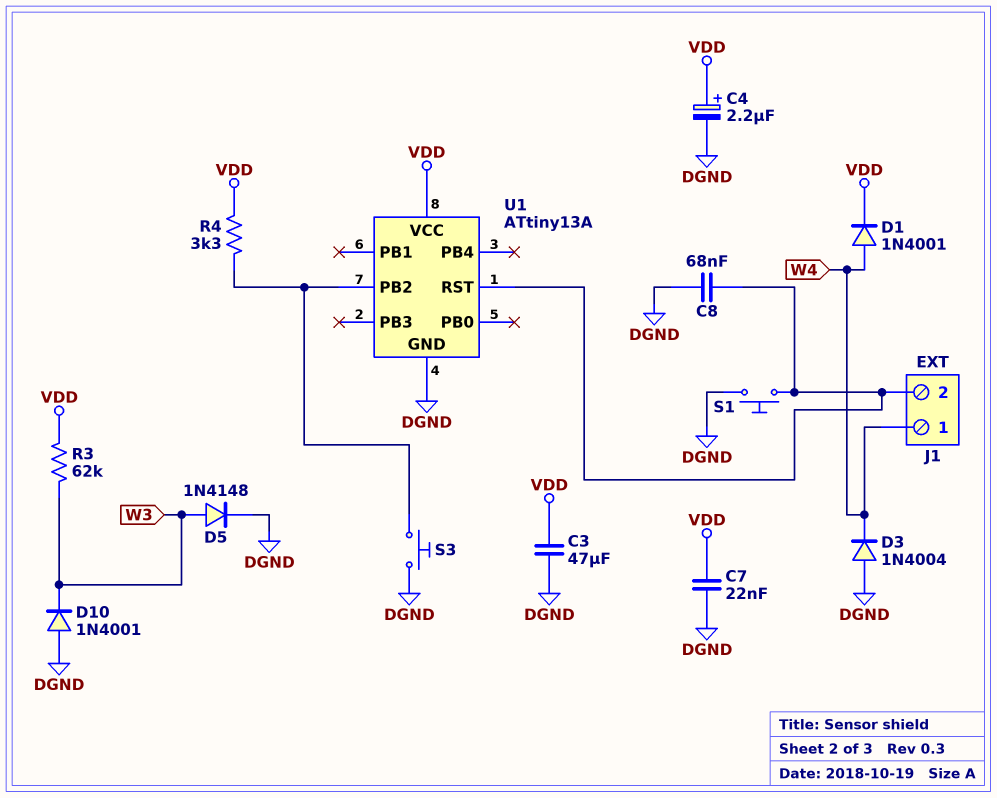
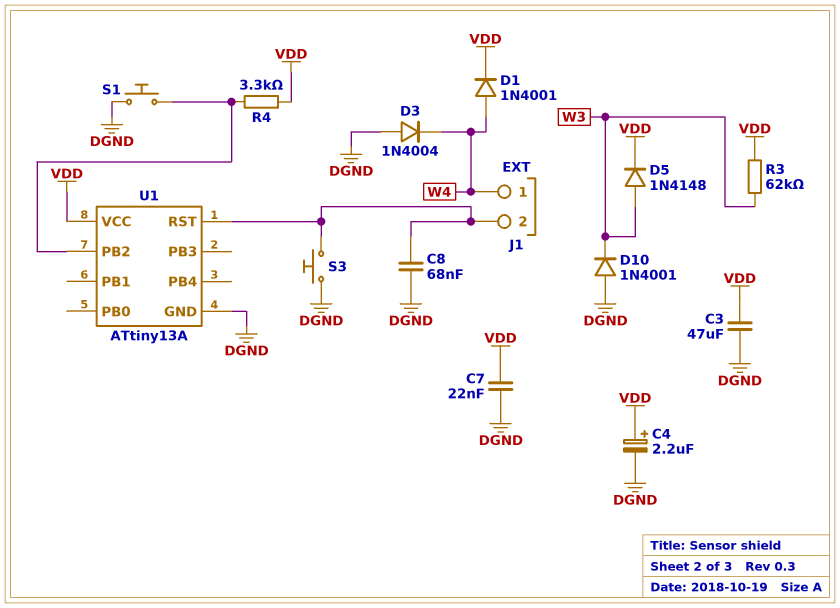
D5: diode 1N4148 (A W3, K DGND) -> diode 1N4148 (A W3, K VDD)
S1: button (DGND, J1/2) -> button (DGND, U1/PB2)
S3: button (DGND, U1/PB2) -> button (DGND, J1/2)

